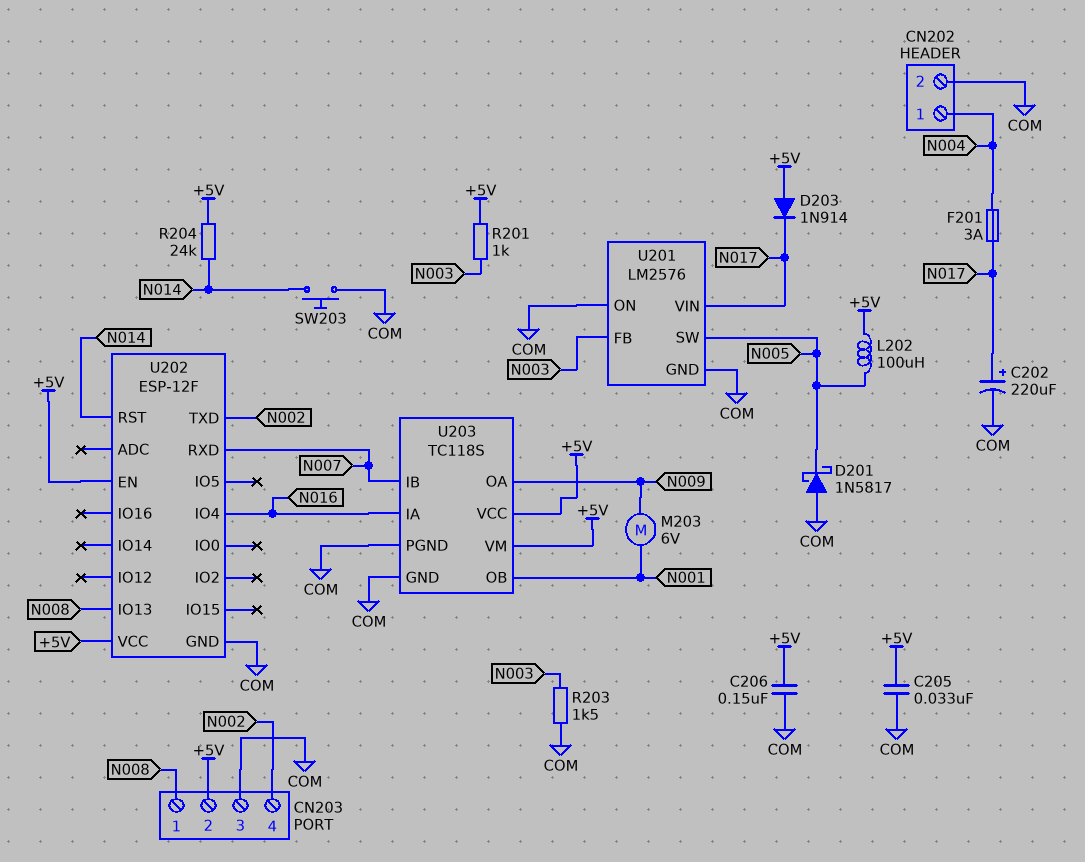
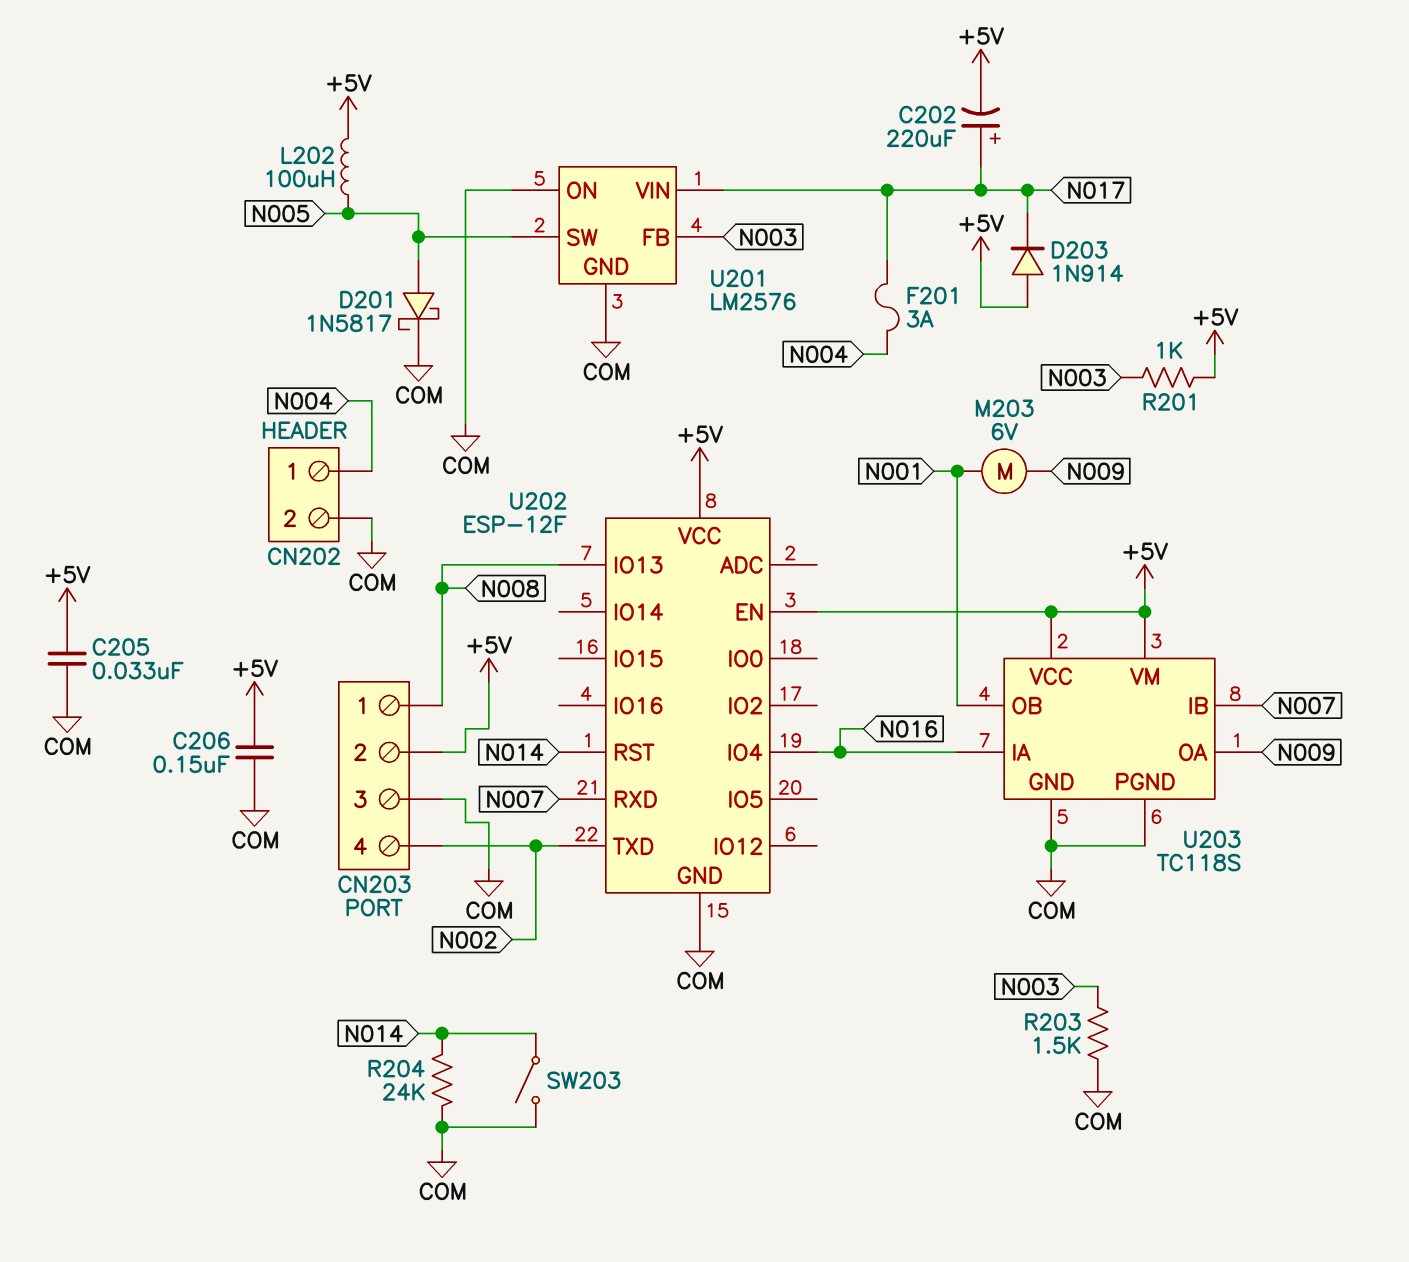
C202: 220uF (plus N017, minus COM) -> 220uF (plus N017, minus +5V)
D201: schottky 1N5817 (A COM, K N005) -> schottky 1N5817 (A N005, K COM)
R204: 24k (+5V, N014) -> 24k (COM, N014)
SW203: button (COM, N014) -> switch (COM, N014)

